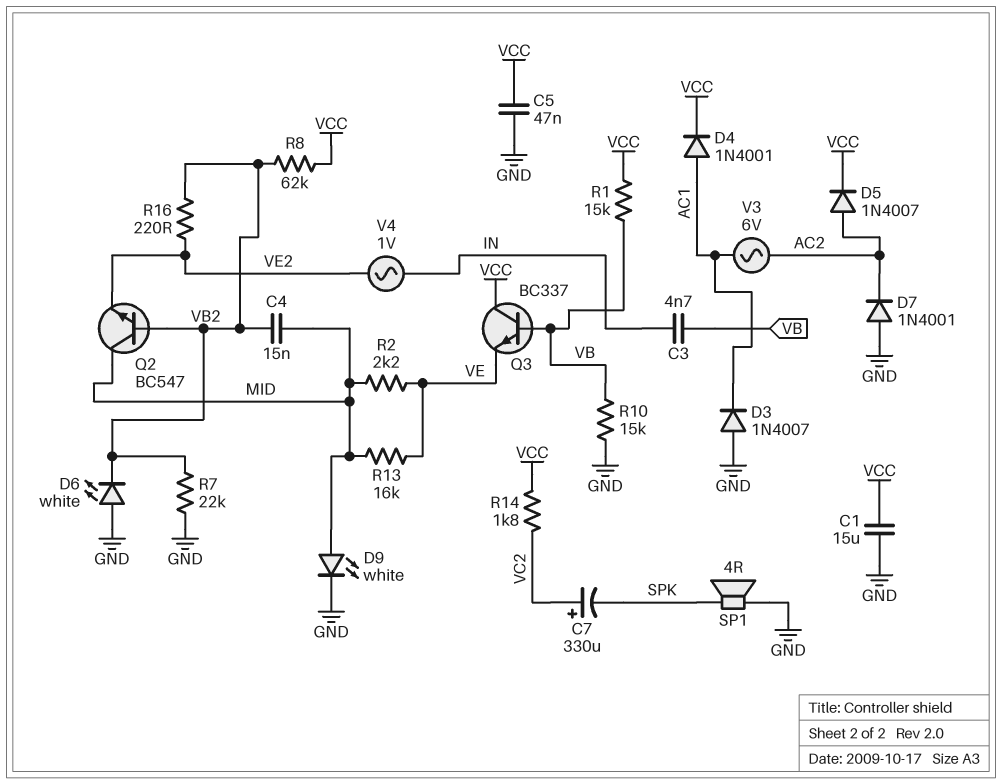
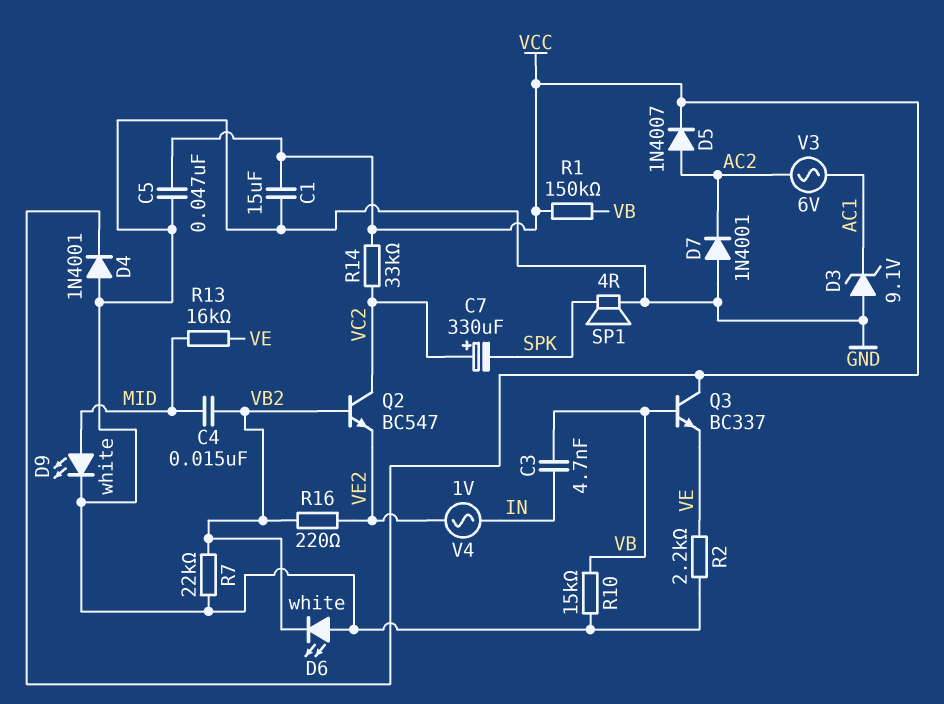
D3: diode 1N4007 (A GND, K AC1) -> zener 9.1V (A GND, K AC1)
D4: diode 1N4001 (A AC1, K VCC) -> diode 1N4001 (A GND, K VCC)
Q2: NPN BC547 (B VB2, C MID, E VE2) -> NPN BC547 (B VB2, C VC2, E VE2)
R1: 15k (VB, VCC) -> 150k (VB, VCC)
R2: 2.2k (MID, VE) -> 2.2k (GND, VE)
R8: 62k (VB2, VCC) -> none
R14: 1.8k (VC2, VCC) -> 33k (VC2, VCC)

